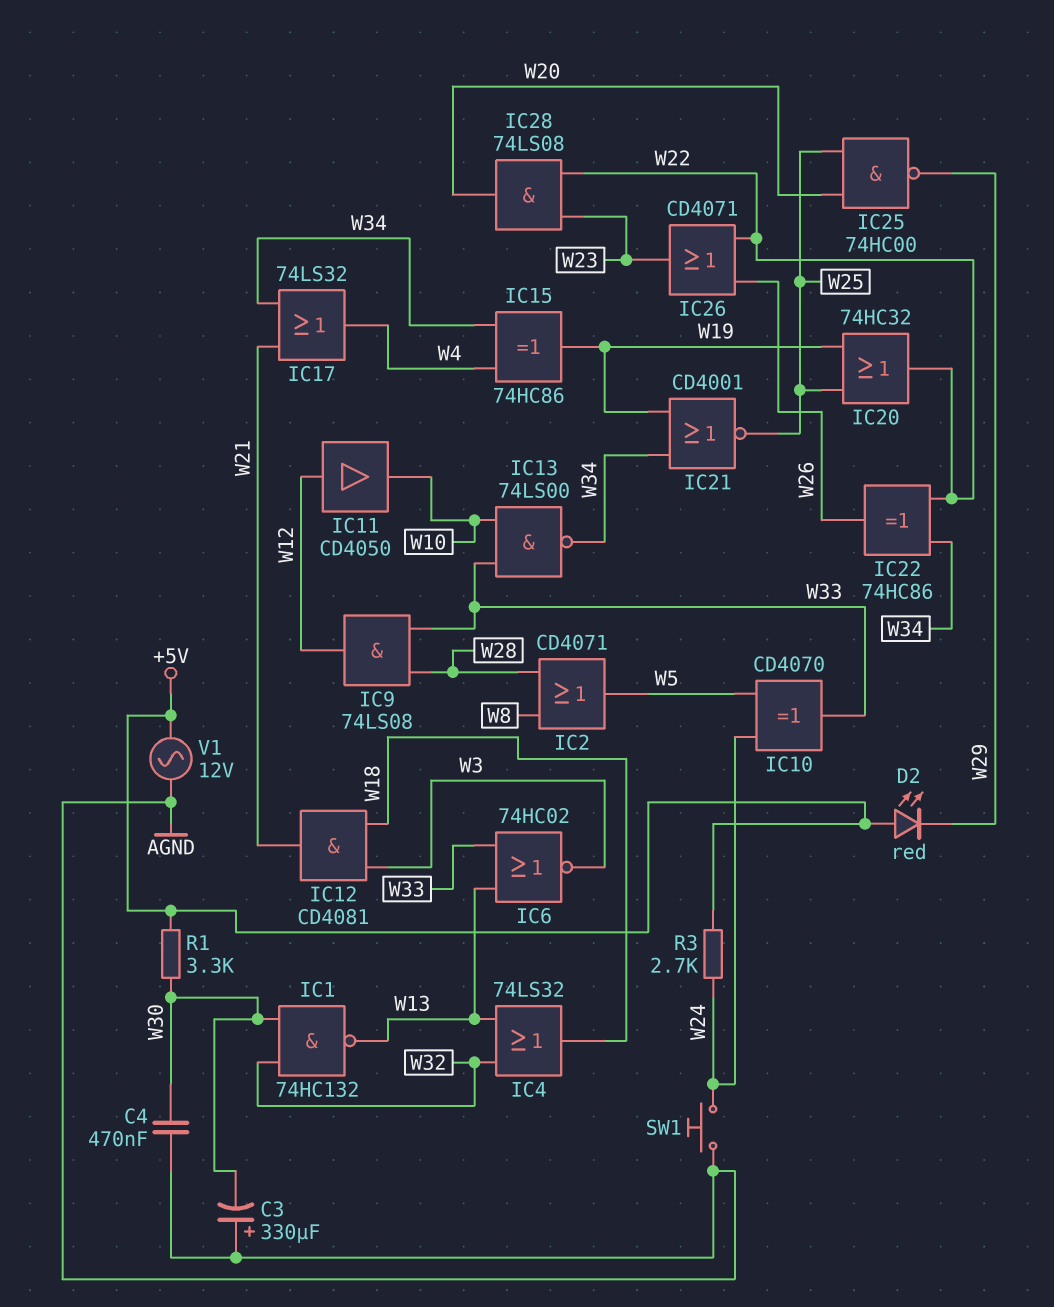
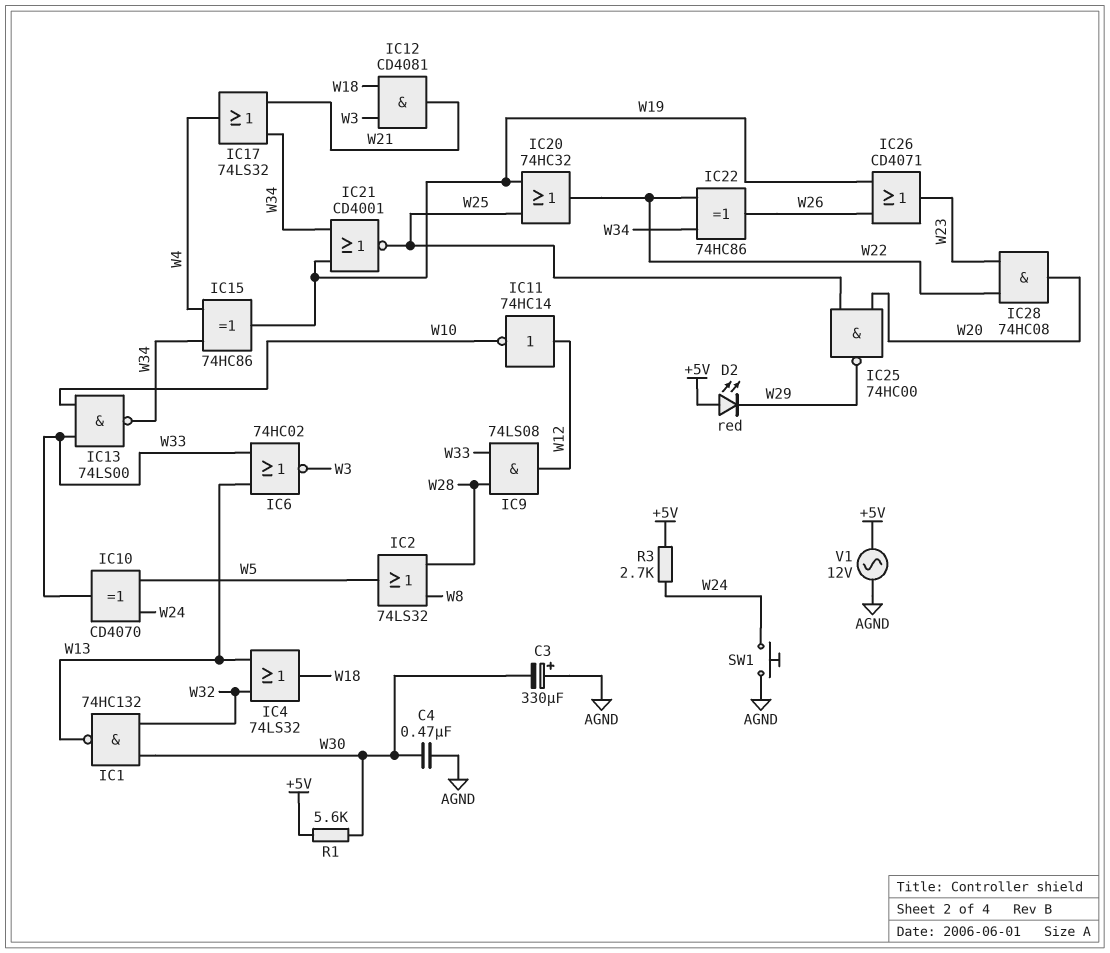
IC2: OR CD4071 (in W8, in W28, out W5) -> OR 74LS32 (in W8, in W28, out W5)
IC11: buffer CD4050 (in W12, out W10) -> NOT 74HC14 (in W12, out W10)
IC26: OR CD4071 (in W22, in W26, out W23) -> OR CD4071 (in W19, in W26, out W23)
IC28: AND 74LS08 (in W22, in W23, out W20) -> AND 74HC08 (in W22, in W23, out W20)
R1: 3.3k (+5V, W30) -> 5.6k (+5V, W30)

